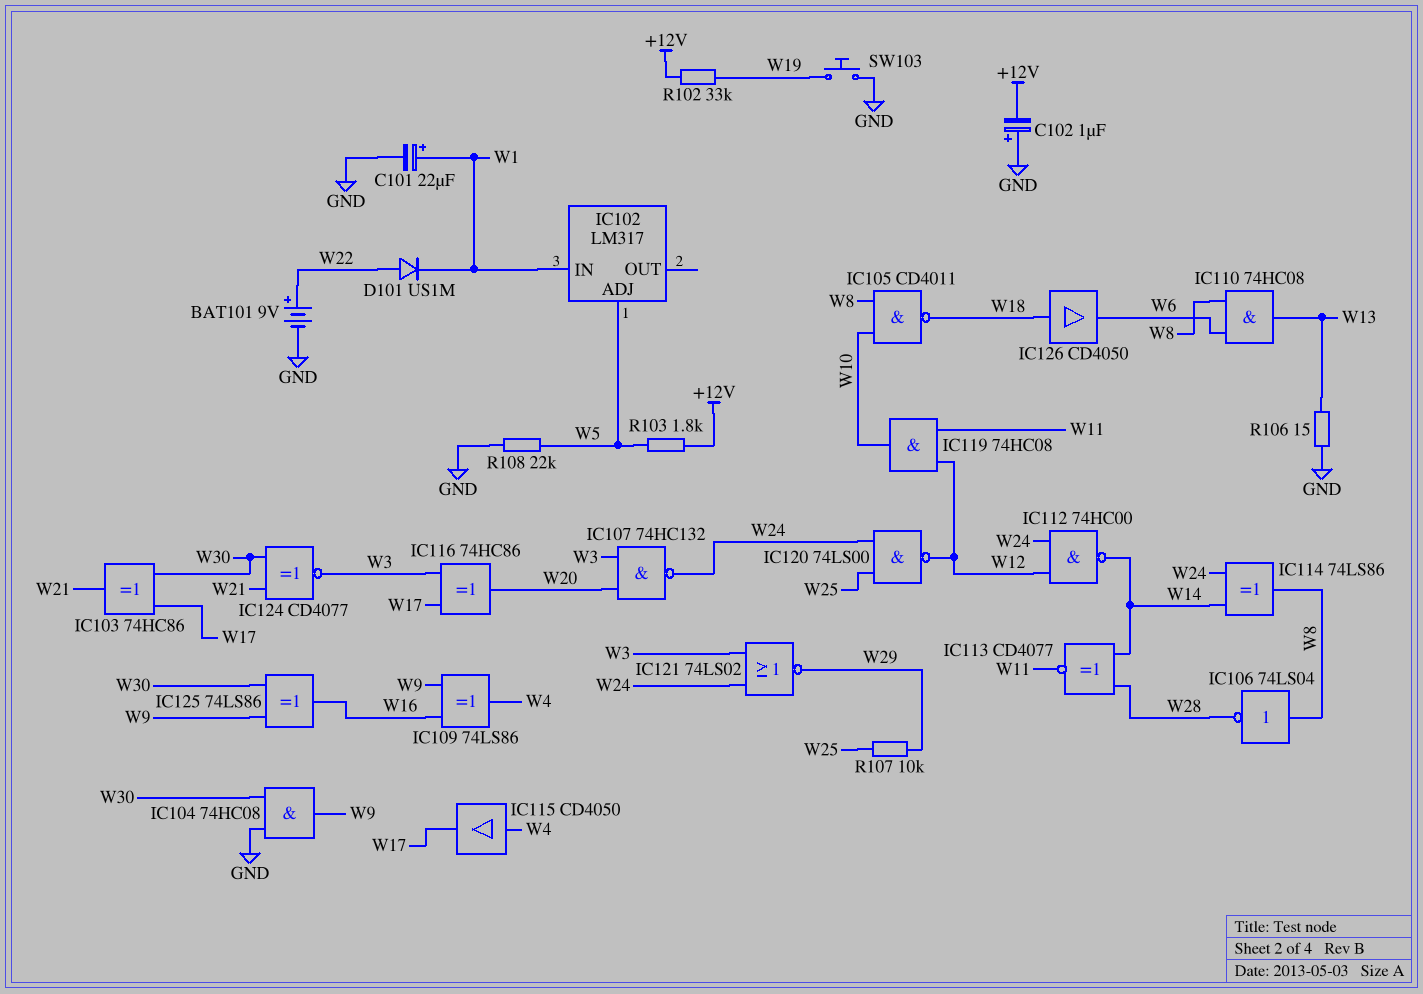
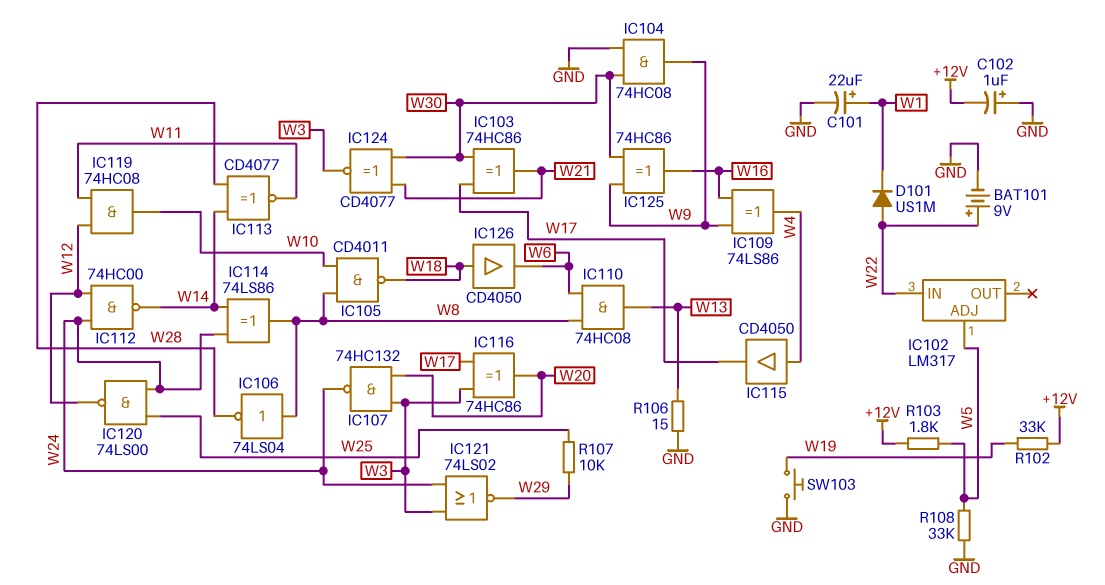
IC102 pin IN: W1 -> W22
IC125: XOR 74LS86 (in W9, in W30, out W16) -> XOR 74HC86 (in W9, in W30, out W16)
R108: 22k (GND, W5) -> 33k (GND, W5)

